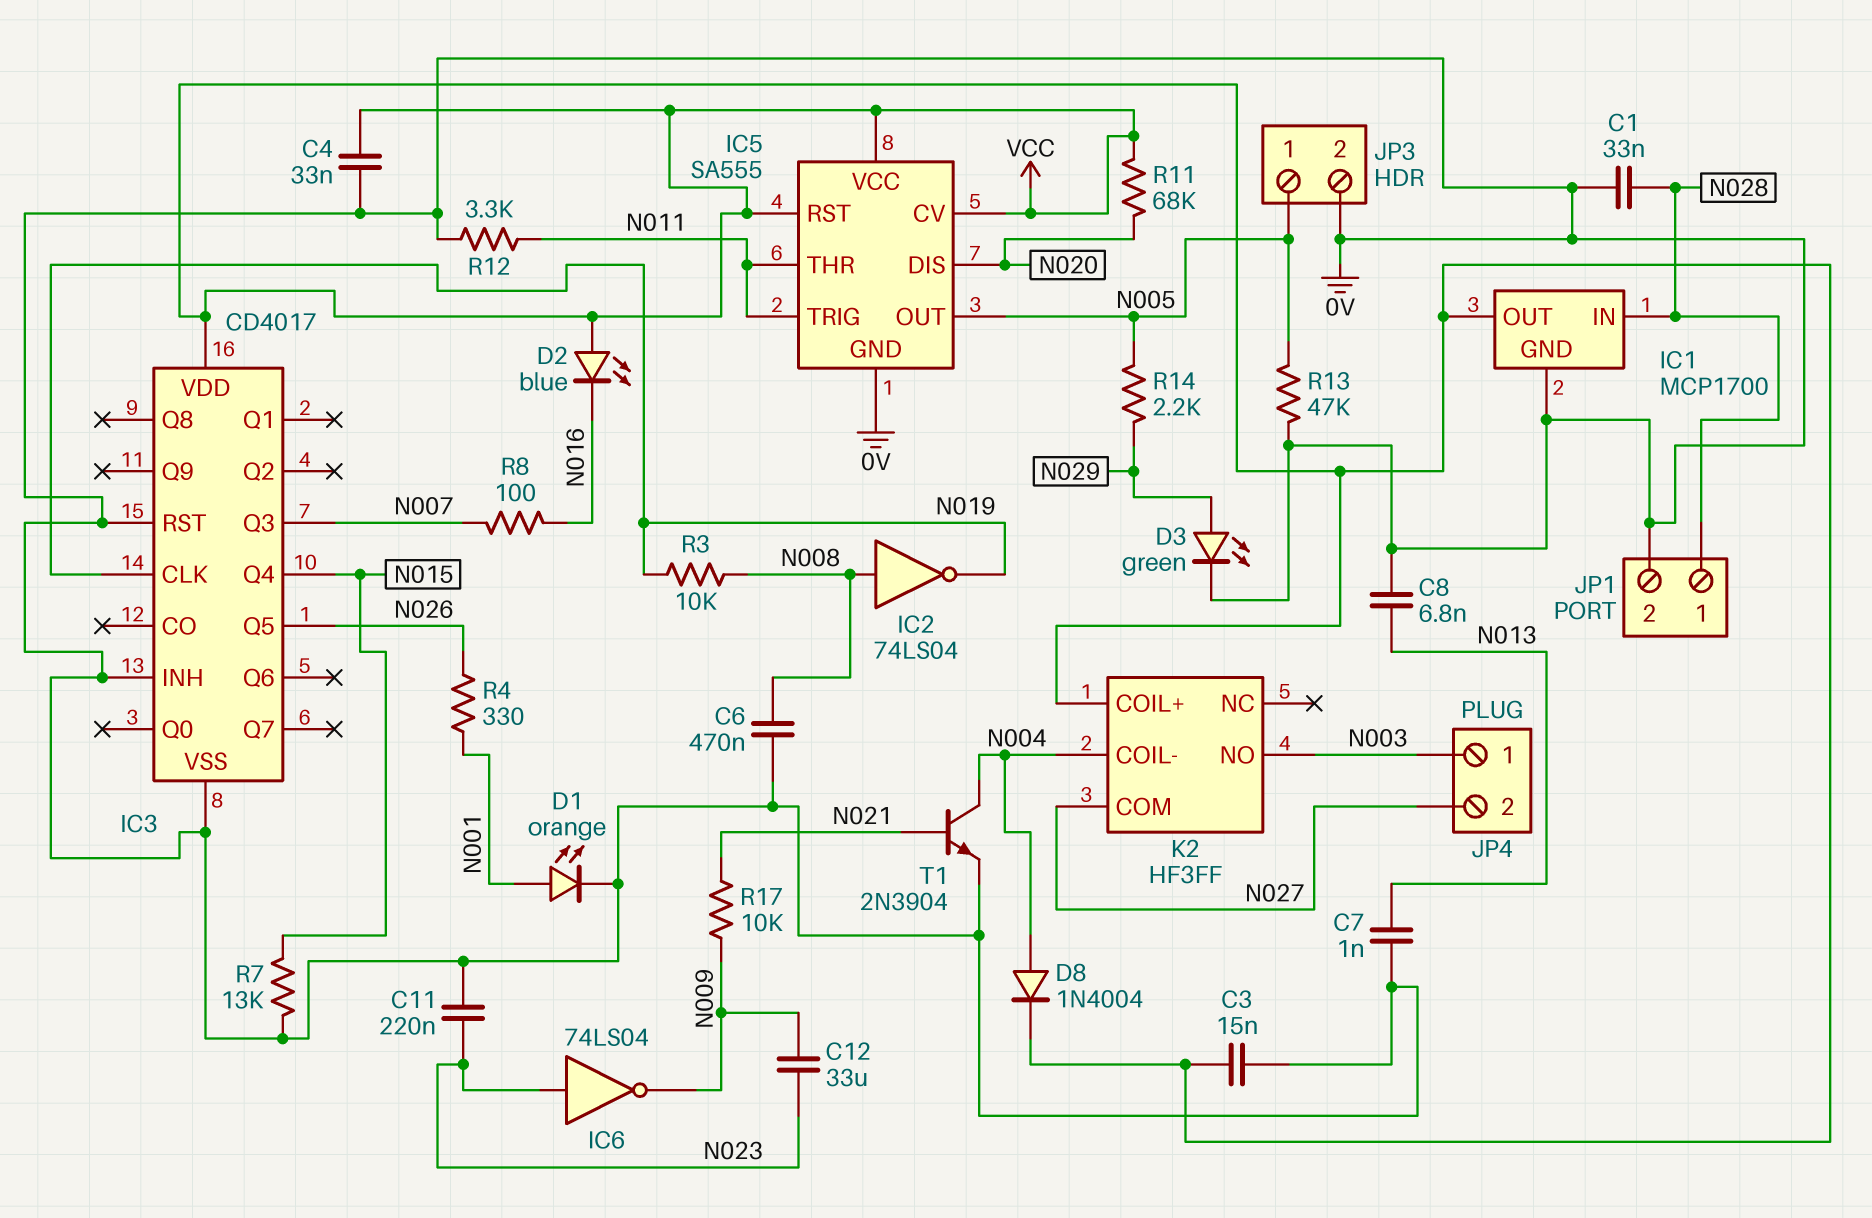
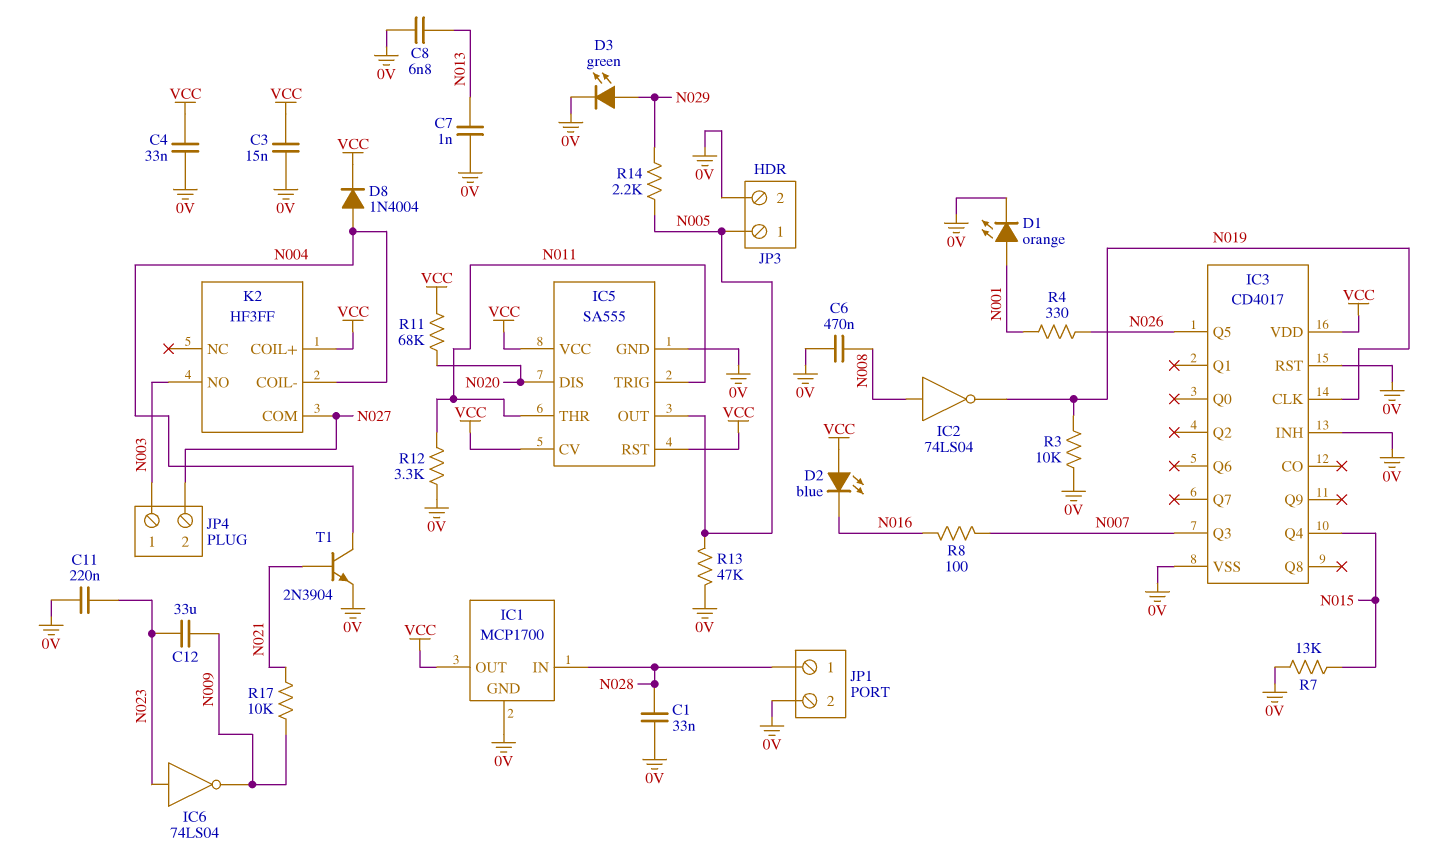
R3: 10k (N008, N019) -> 10k (0V, N019)

